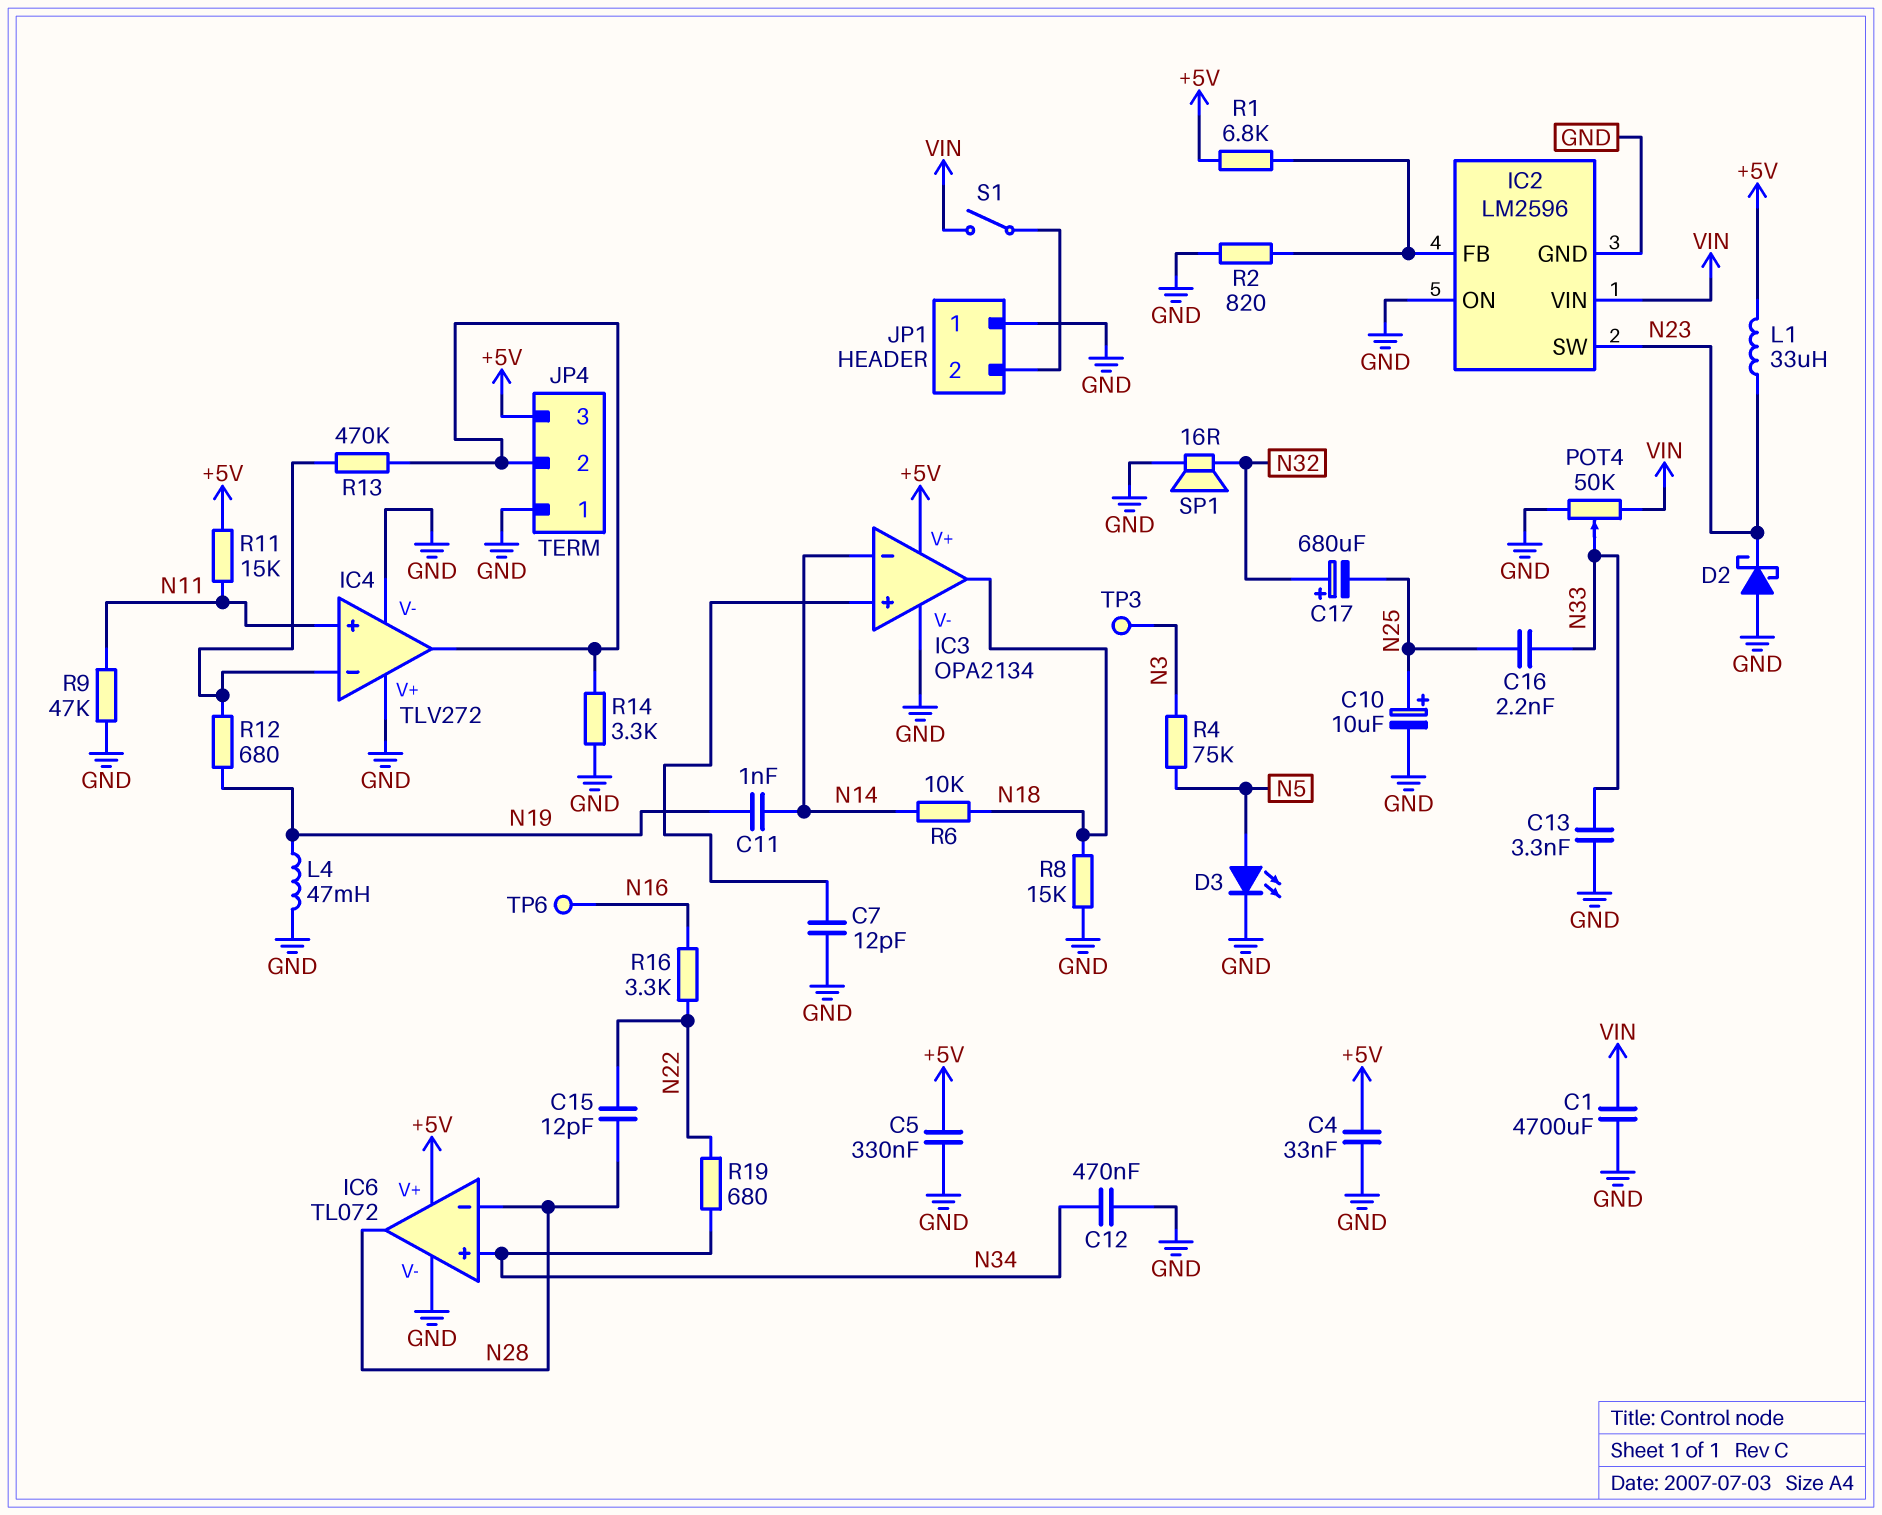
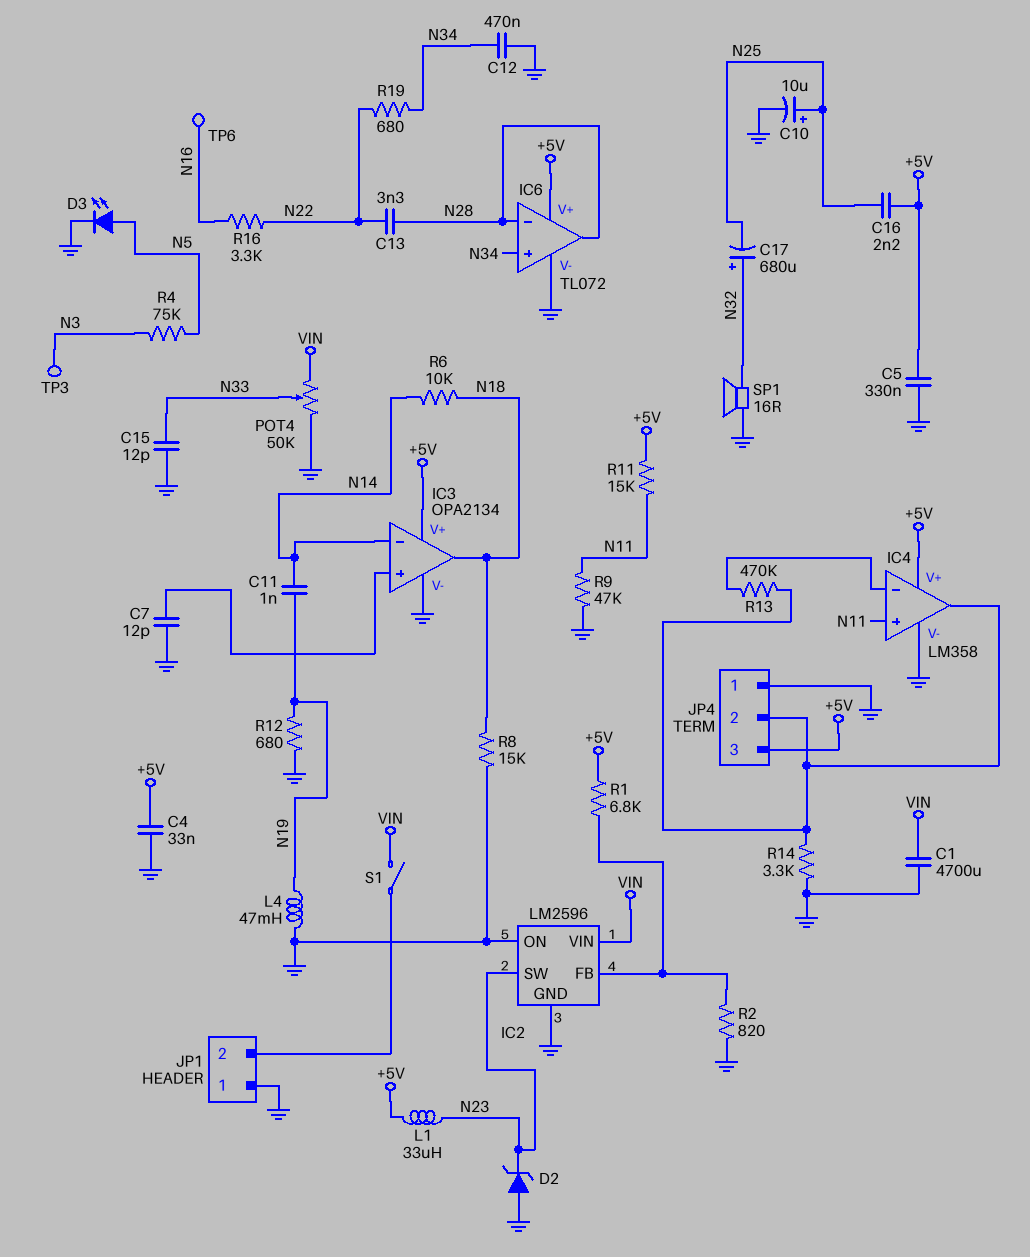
C13: 3.3nF (GND, N33) -> 3.3nF (N22, N28)
C15: 12pF (N22, N28) -> 12pF (GND, N33)
C16: 2.2nF (N25, N33) -> 2.2nF (+5V, N25)
D2: schottky (A GND, K N23) -> zener (A GND, K N23)
IC4: TLV272 -> LM358
IC4 pin V+: GND -> +5V
R12: 680 (IC4/in-, N19) -> 680 (GND, N19)

